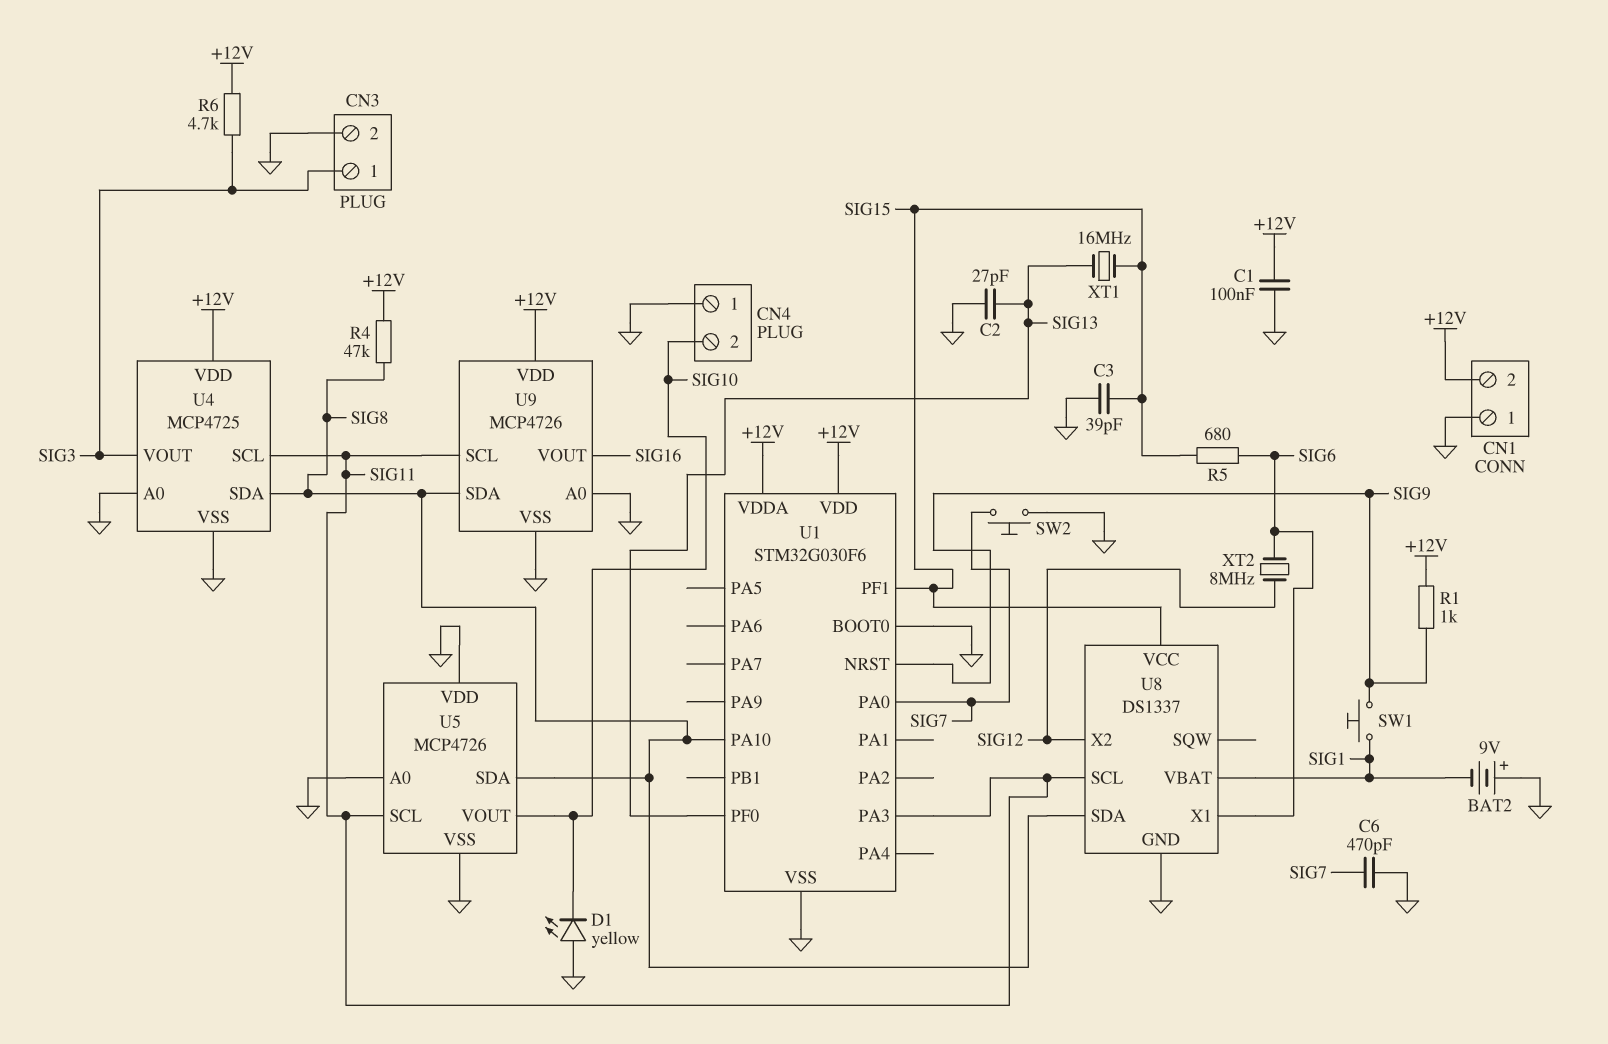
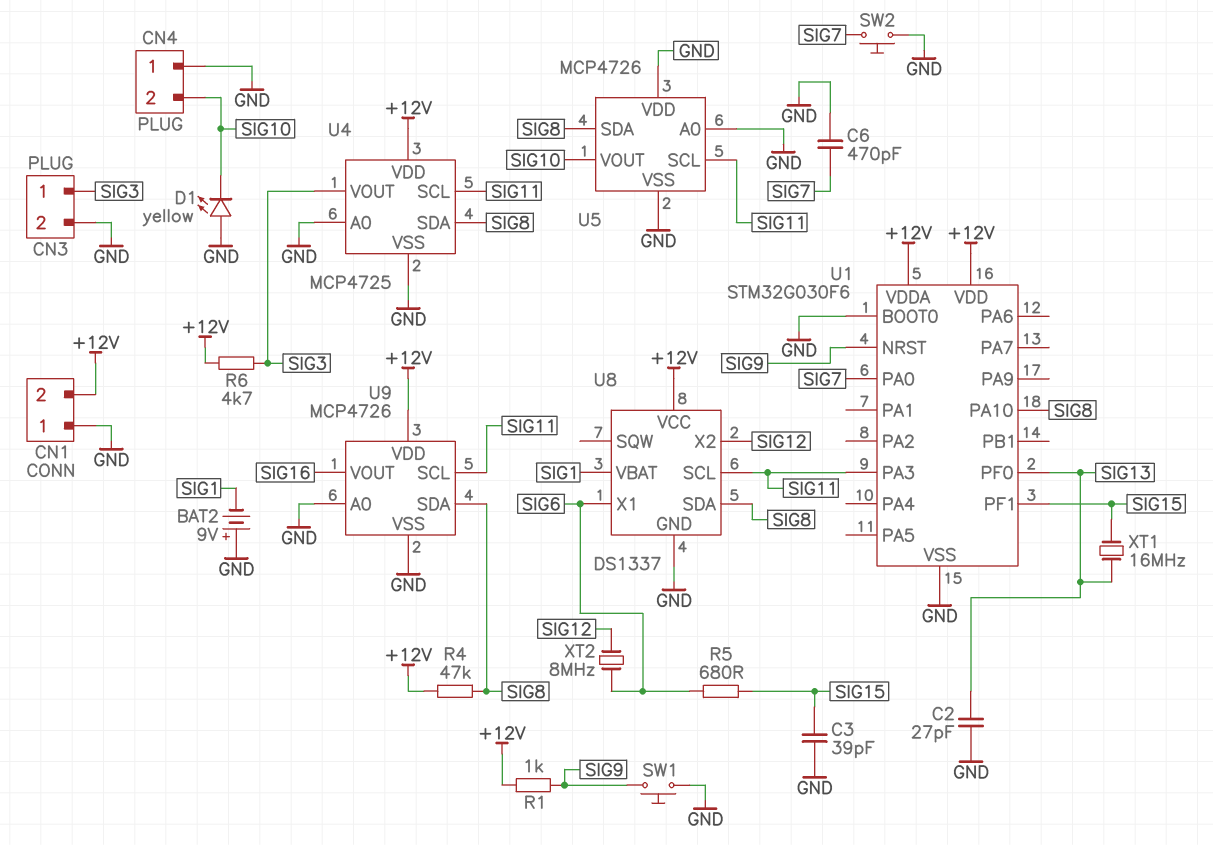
C1: 100nF (+12V, GND) -> none
SW1: button (SIG1, SIG9) -> button (GND, SIG9)
U8 pin VCC: SIG15 -> +12V

